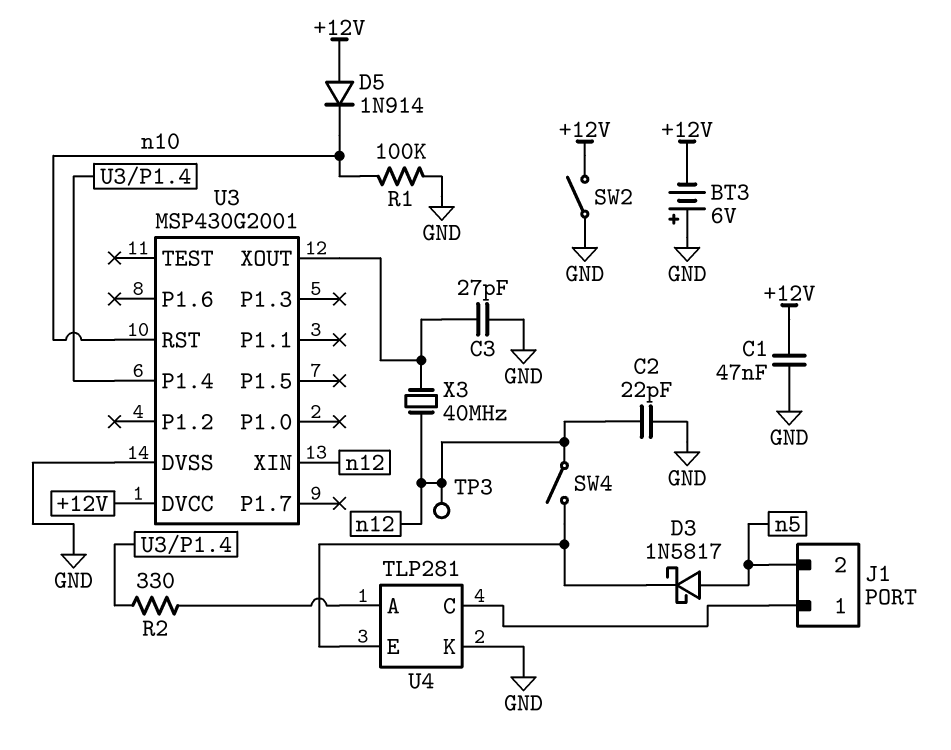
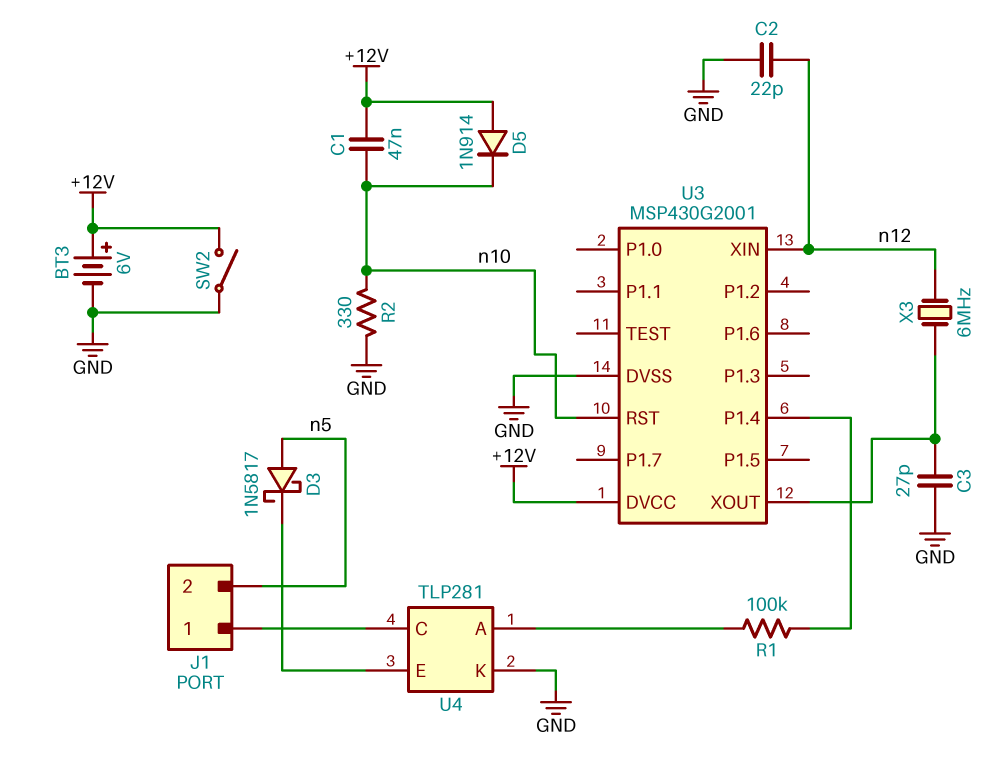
BT3: 6V (plus GND, minus +12V) -> 6V (plus +12V, minus GND)
C1: 47nF (+12V, GND) -> 47nF (+12V, n10)
R1: 100k (GND, n10) -> 100k (U3/P1.4, U4/A)
R2: 330 (U3/P1.4, U4/A) -> 330 (GND, n10)
SW4: switch (U4/E, n12) -> none
TP3: test point (n12) -> none
X3: 40MHz (U3/XOUT, n12) -> 6MHz (U3/XOUT, n12)

